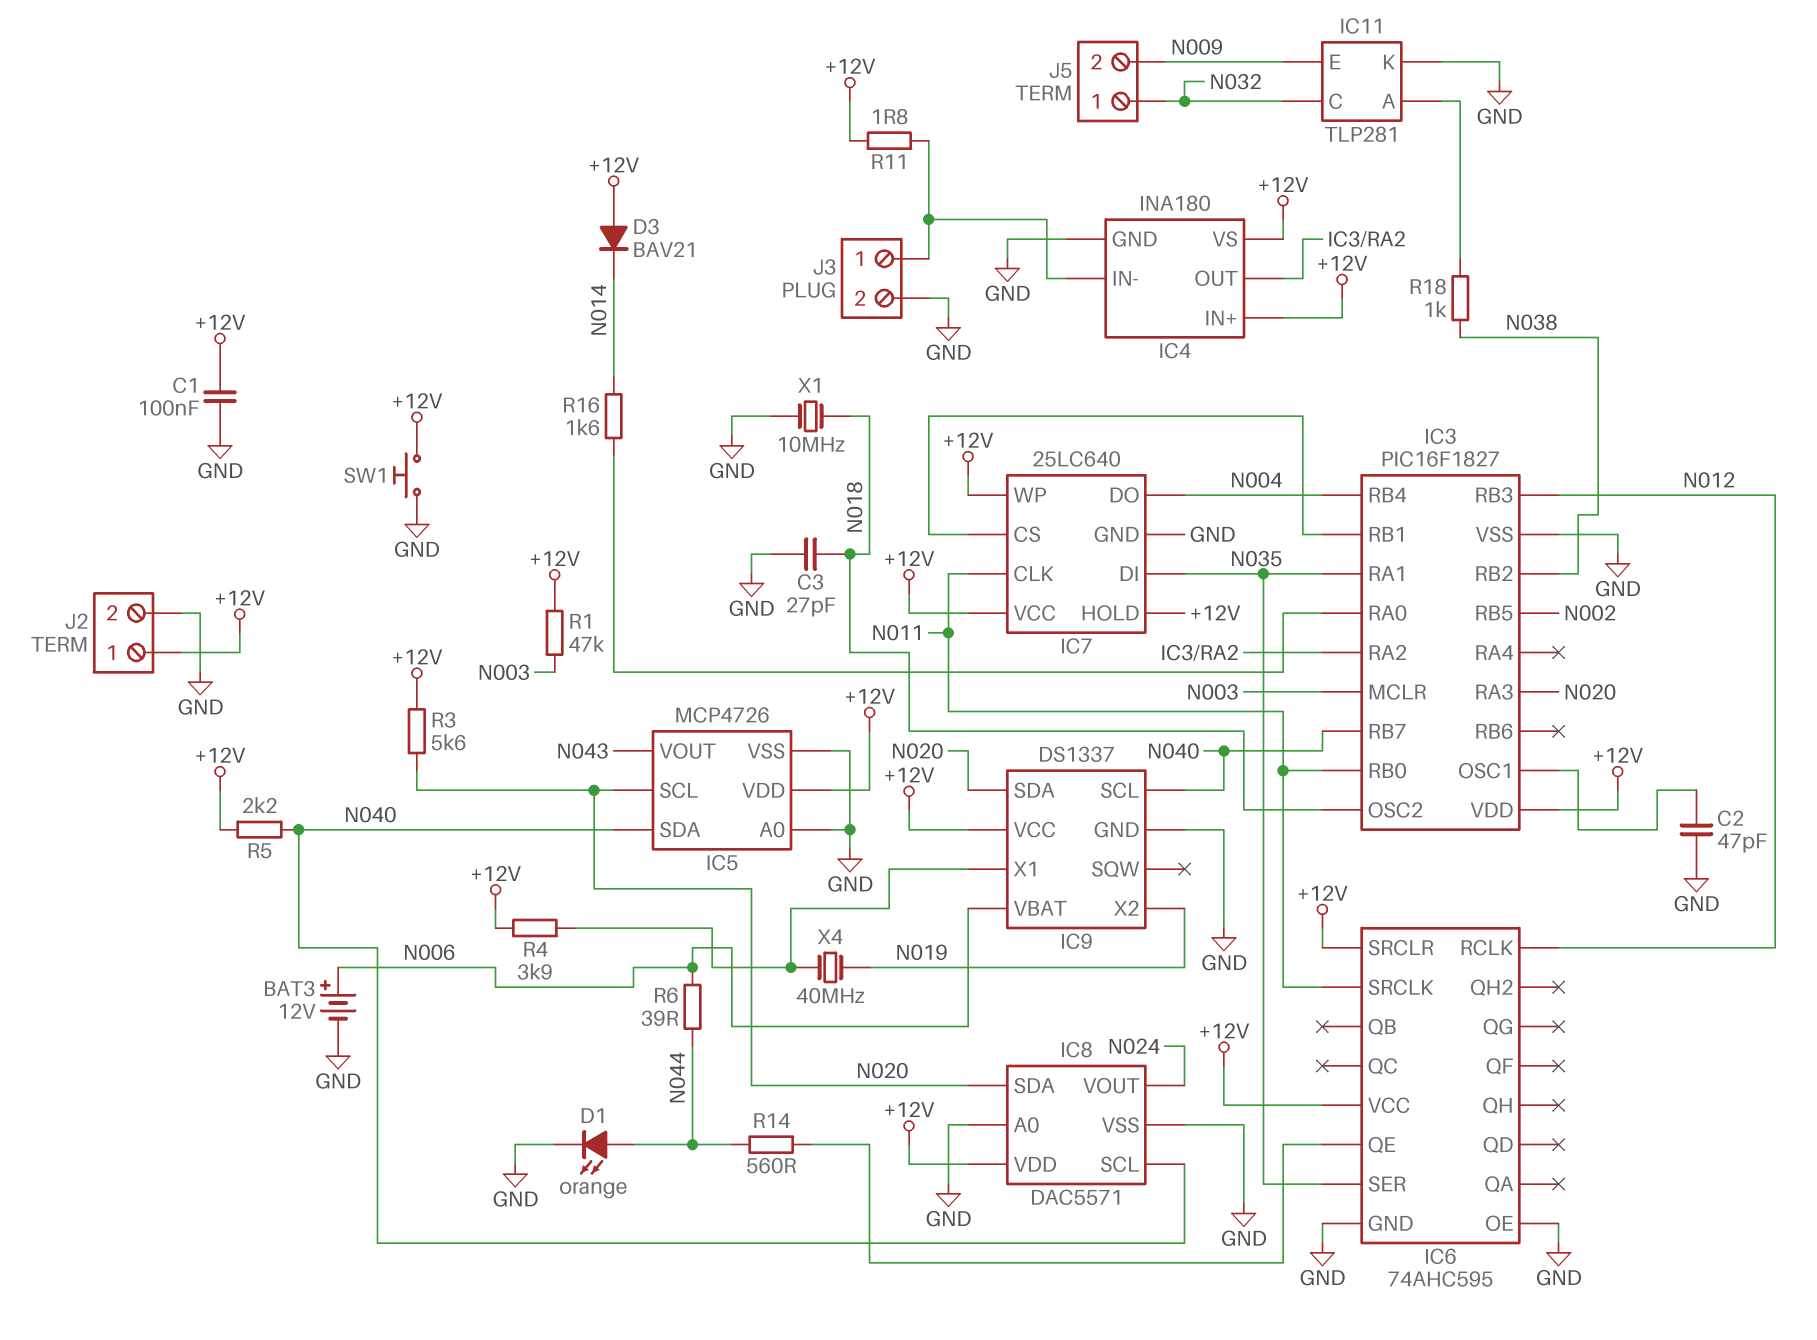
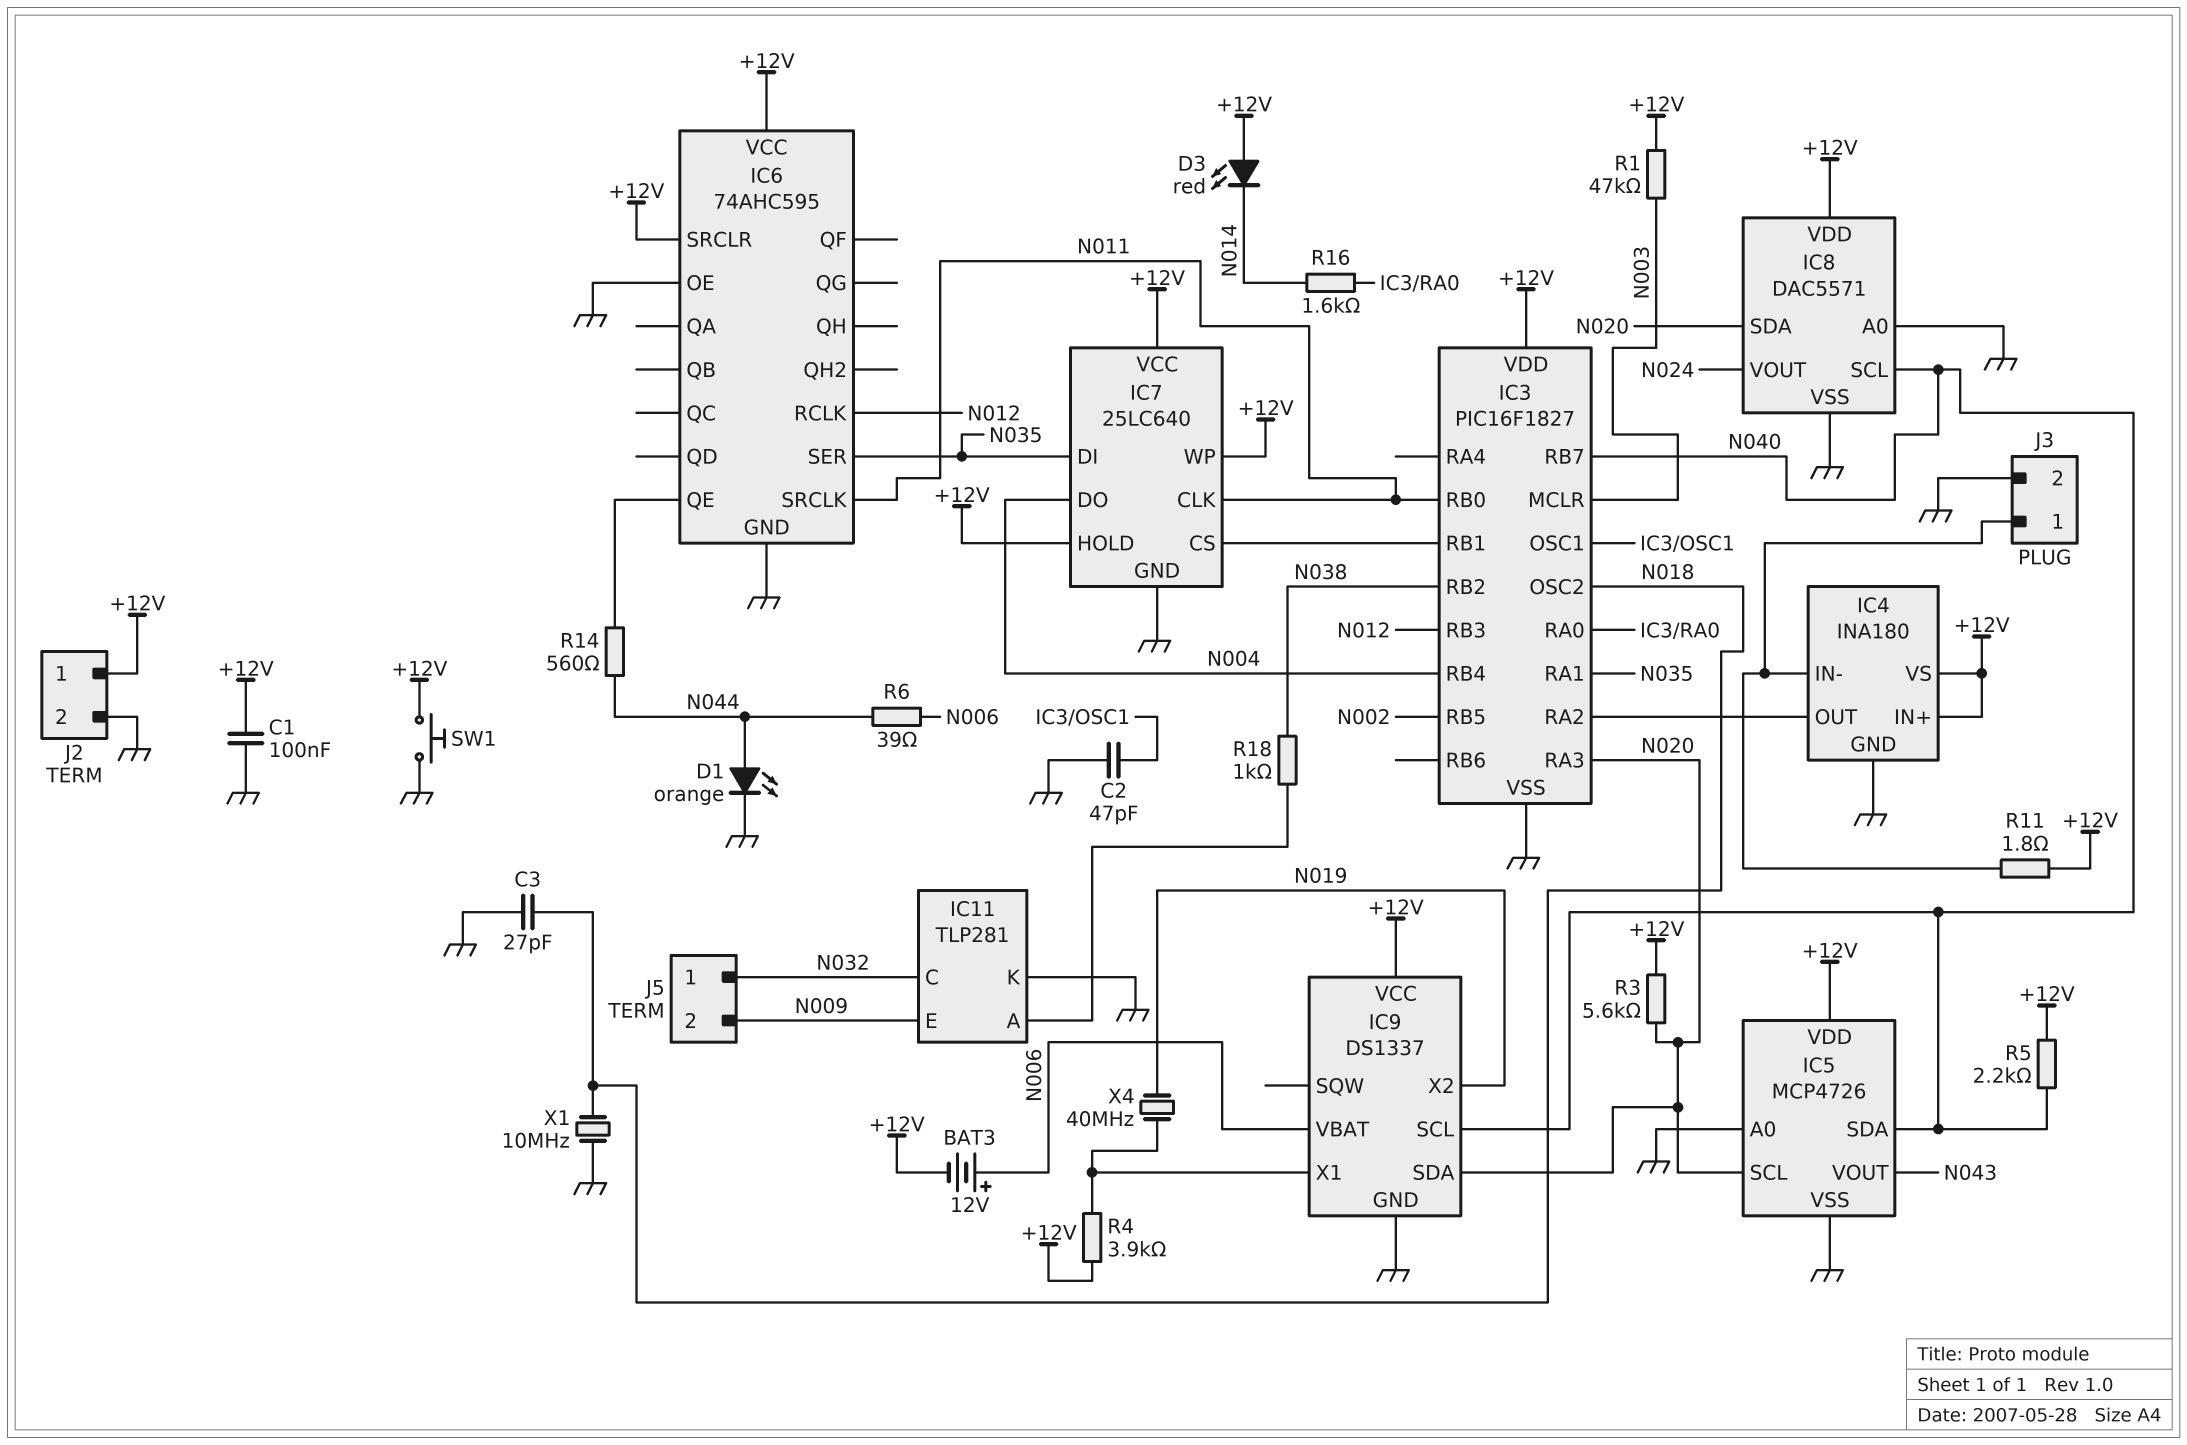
BAT3: 12V (plus N006, minus GND) -> 12V (plus N006, minus +12V)
D3: diode BAV21 (A +12V, K N014) -> LED red (A +12V, K N014)

